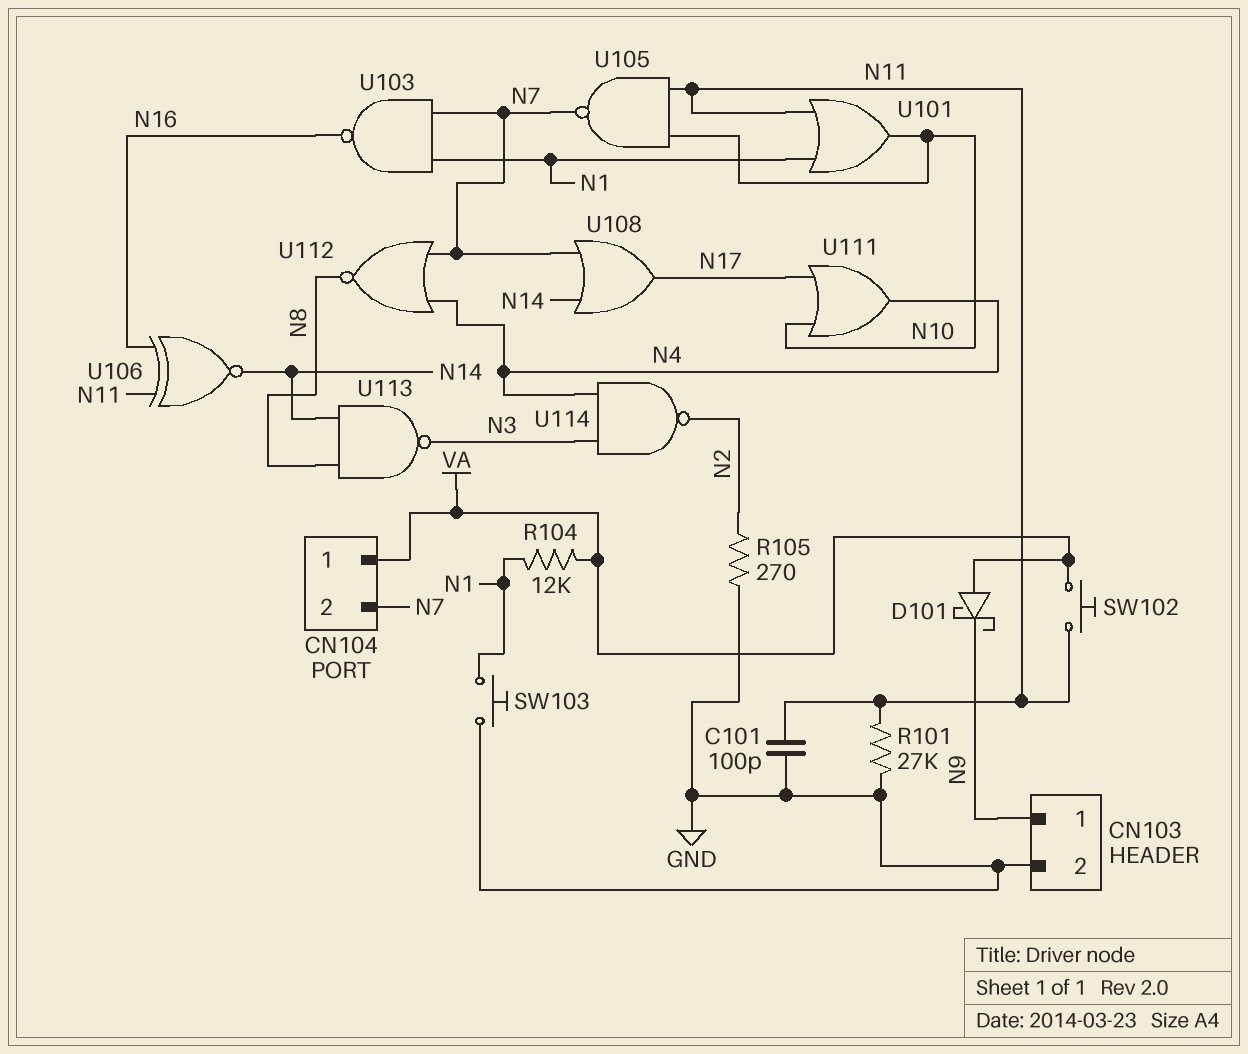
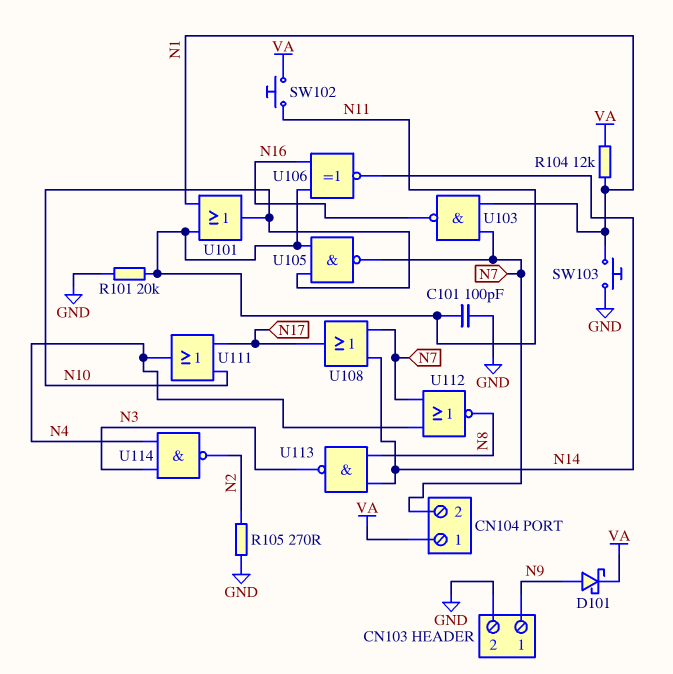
D101: schottky (A VA, K N9) -> schottky (A N9, K VA)
R101: 27k (GND, N11) -> 20k (GND, N11)

